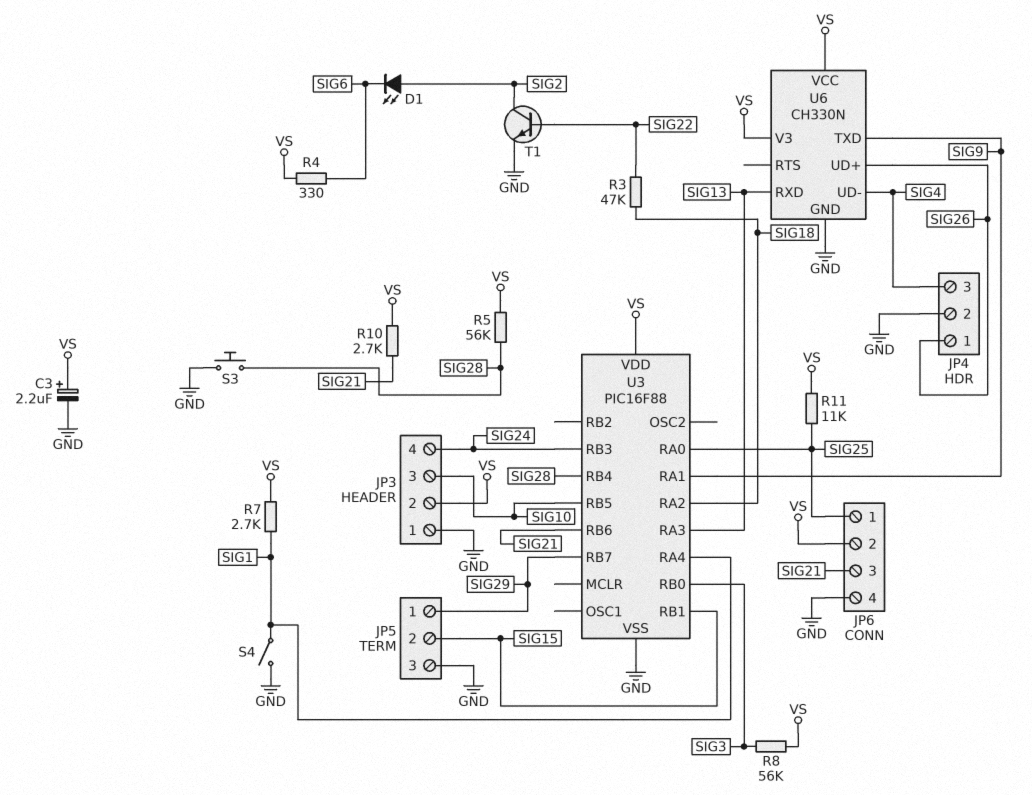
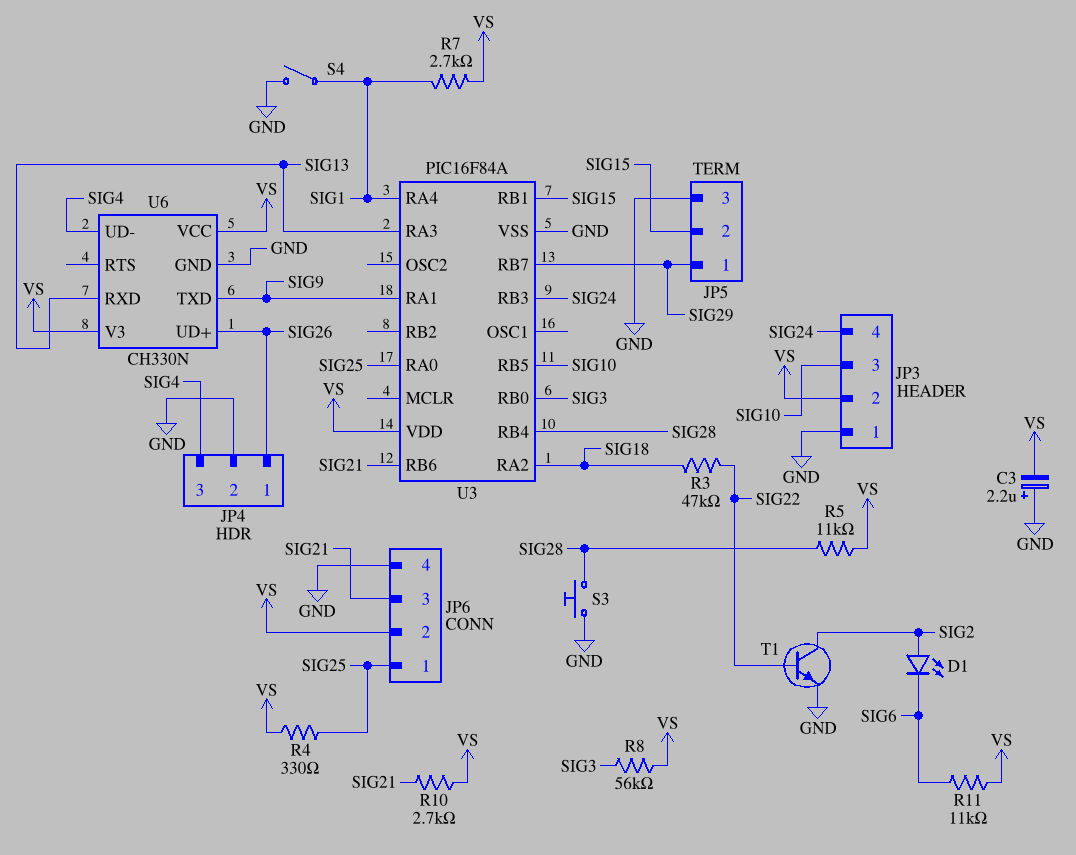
C3: 2.2uF (plus VS, minus GND) -> 2.2uF (plus GND, minus VS)
R4: 330 (SIG6, VS) -> 330 (SIG25, VS)
R5: 56k (SIG28, VS) -> 11k (SIG28, VS)
R11: 11k (SIG25, VS) -> 11k (SIG6, VS)
U3: PIC16F88 -> PIC16F84A

